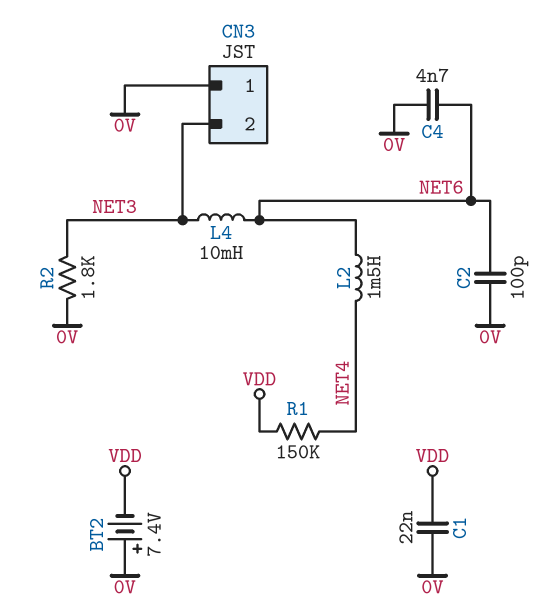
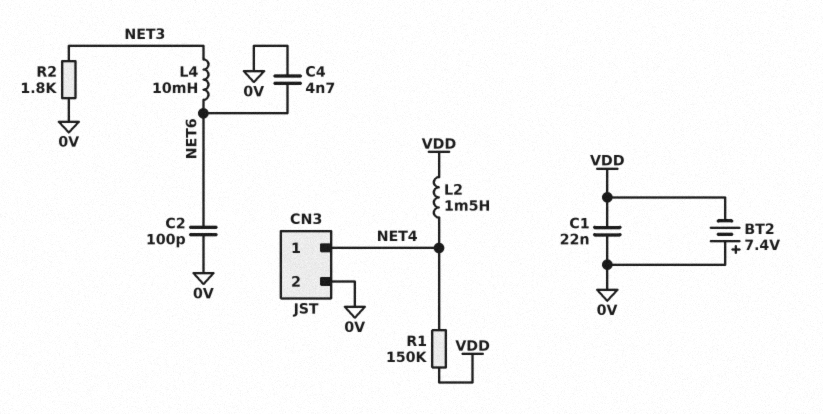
CN3 pin 1: 0V -> NET4
CN3 pin 2: NET3 -> 0V
L2: 1.5mH (NET4, NET6) -> 1.5mH (NET4, VDD)

